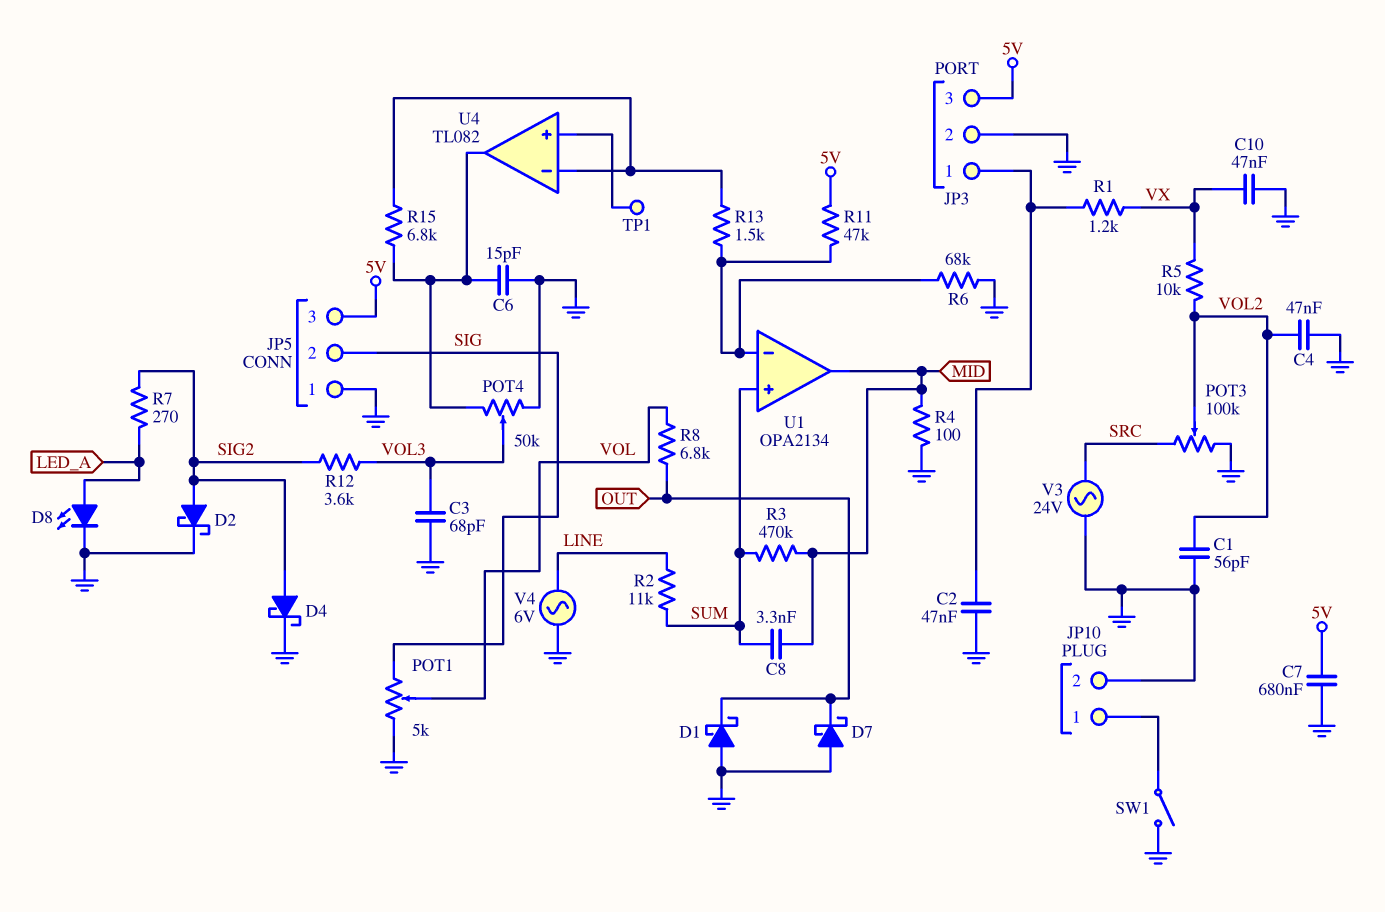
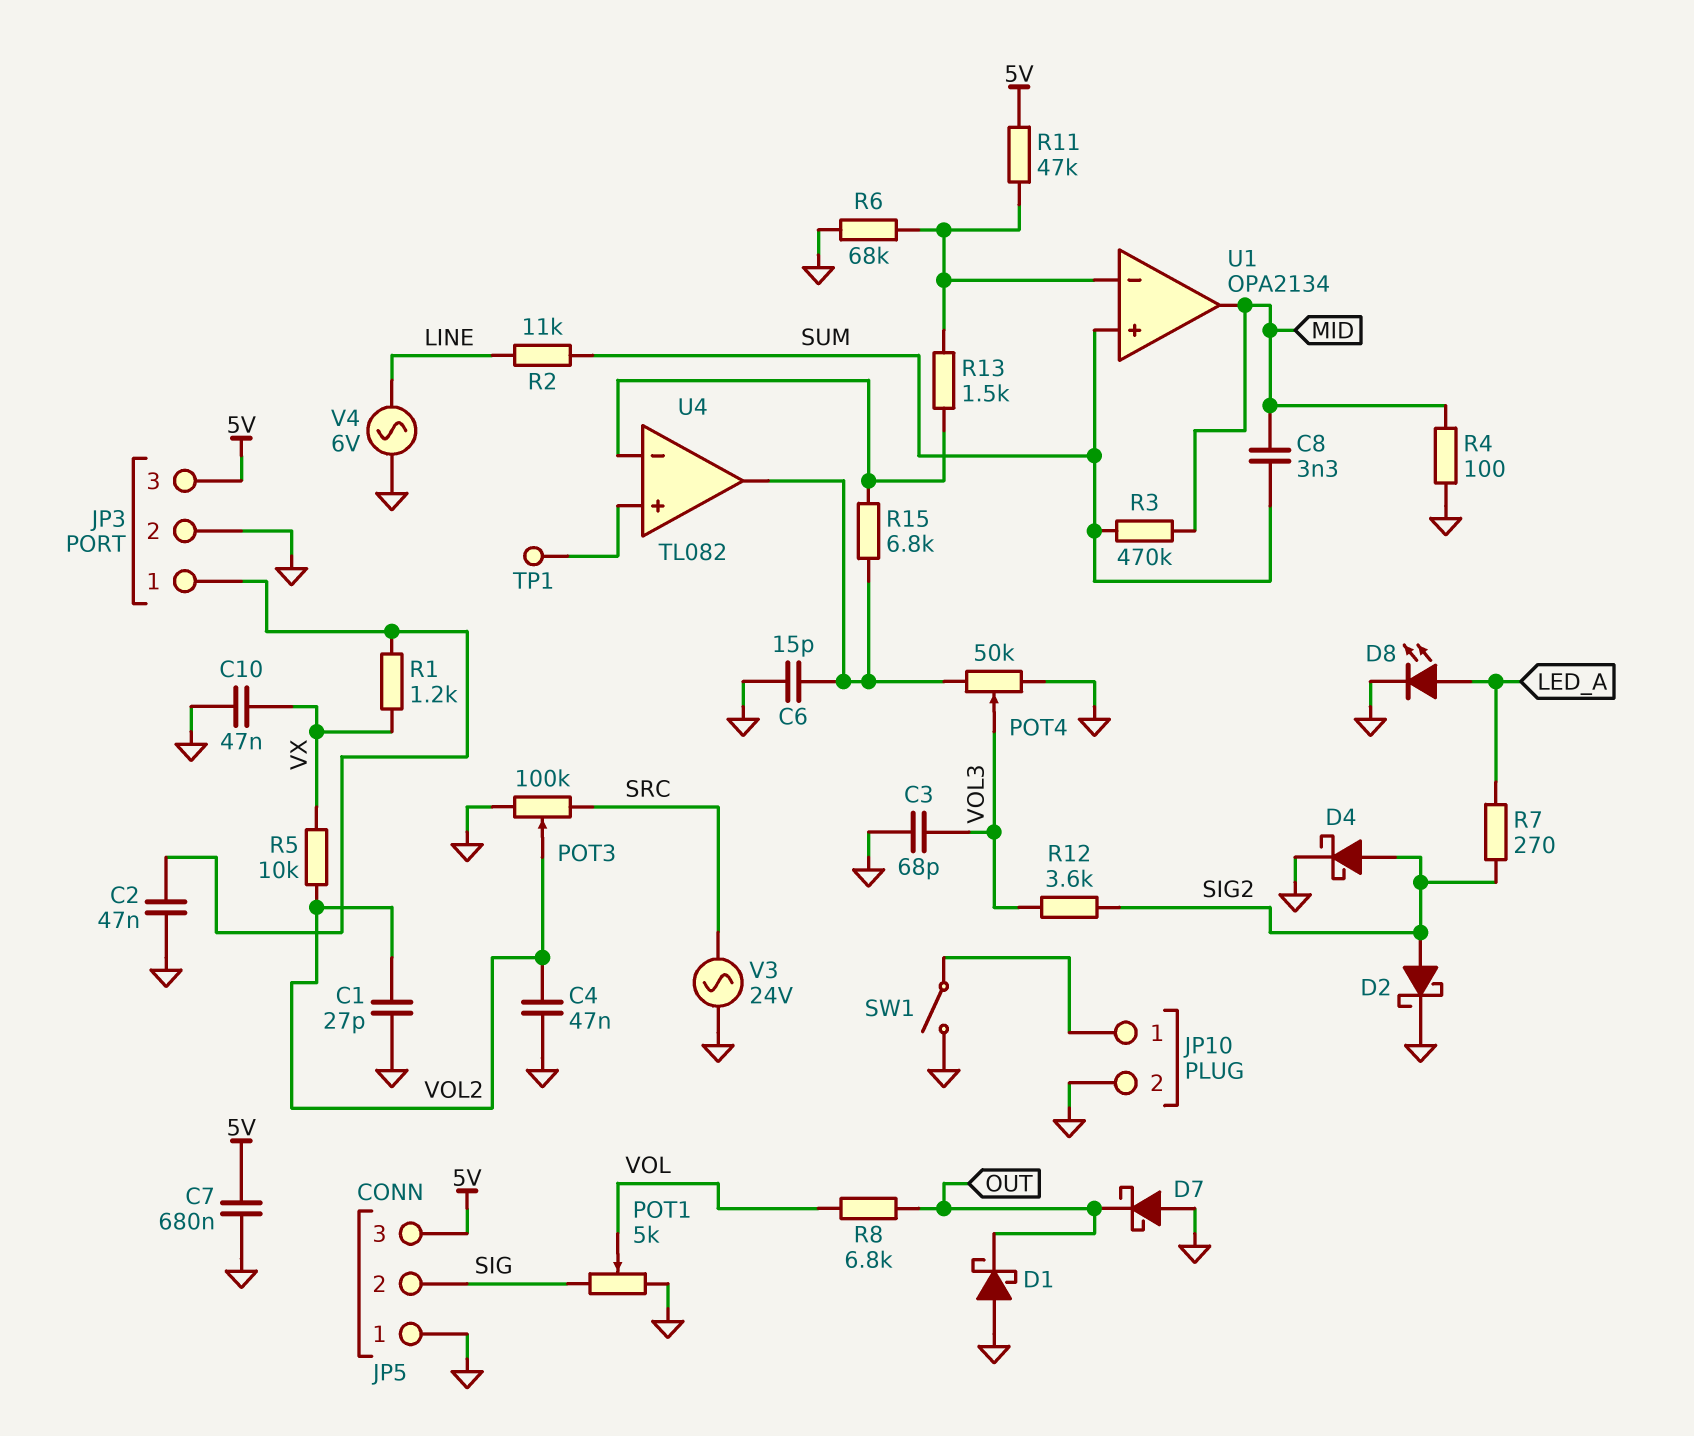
C1: 56pF (GND, VOL2) -> 27pF (GND, VOL2)

